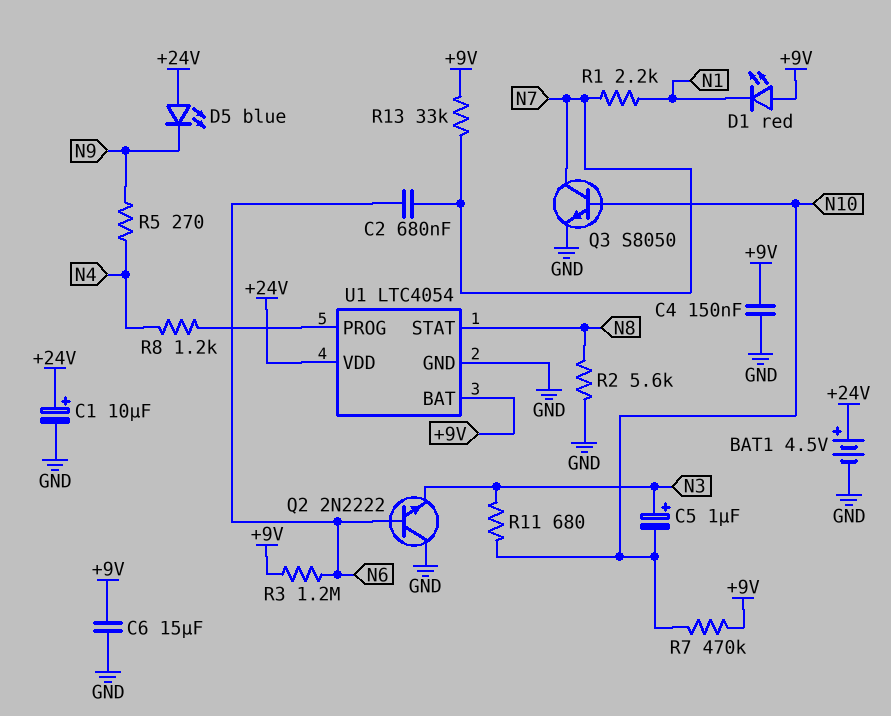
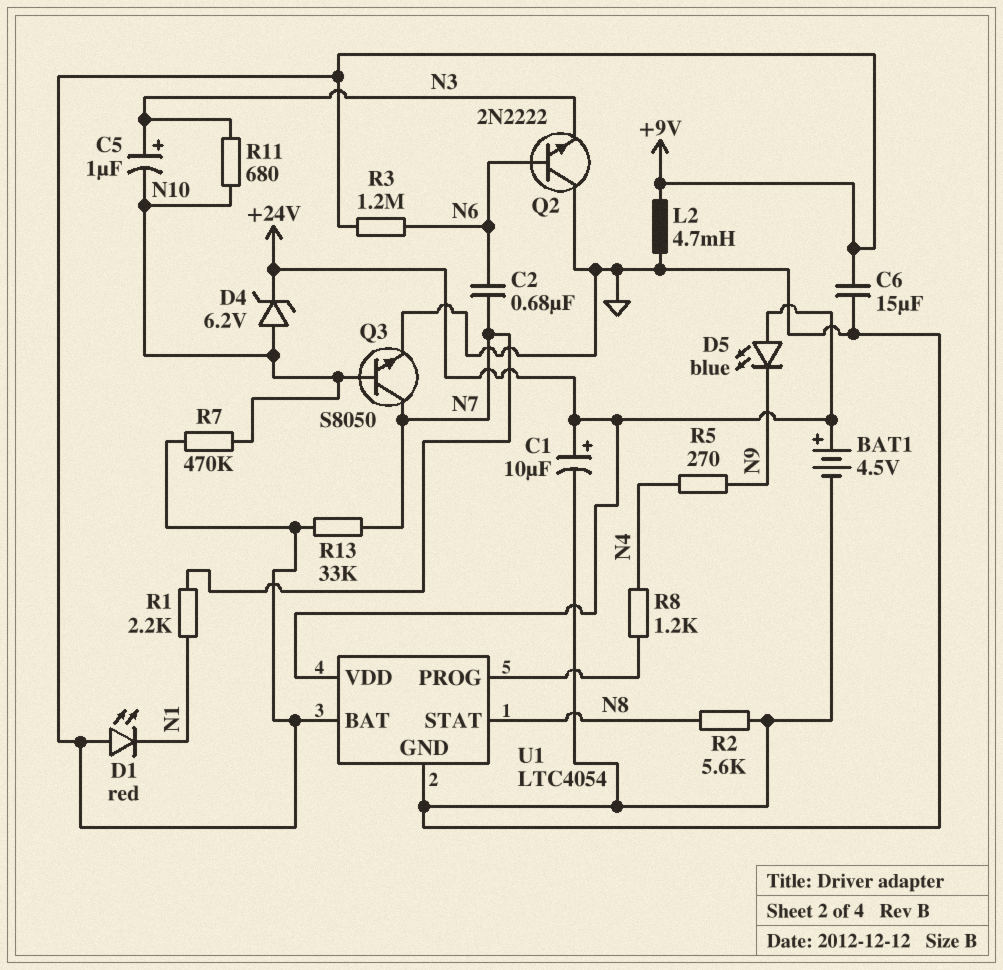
C4: 150nF (+9V, GND) -> none
D4: none -> zener 6.2V (A N10, K +24V)
L2: none -> 4.7mH (+9V, GND)

